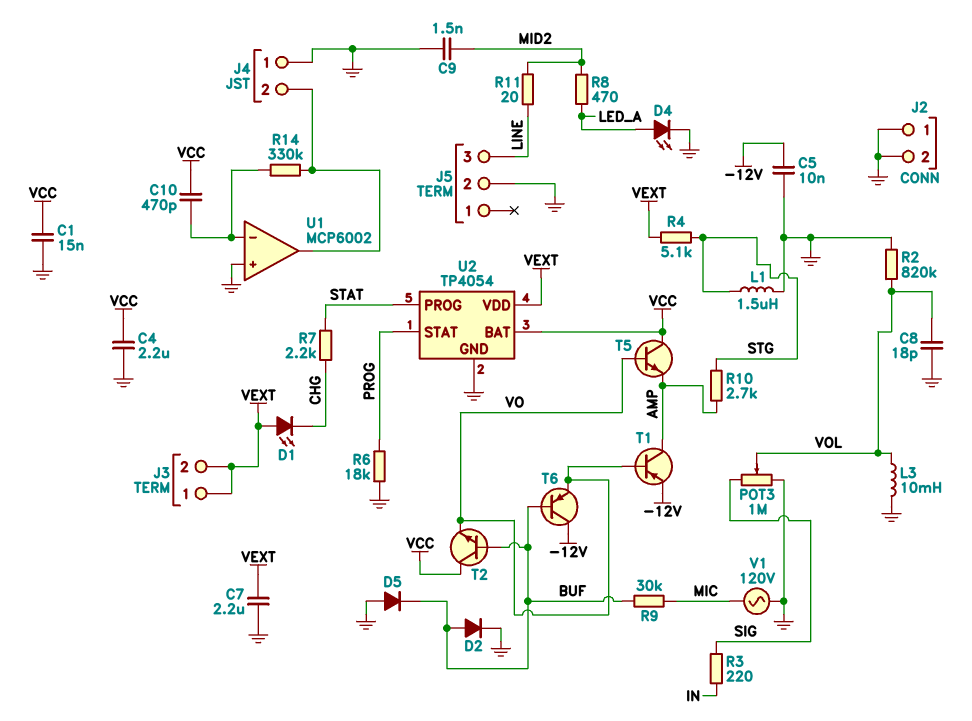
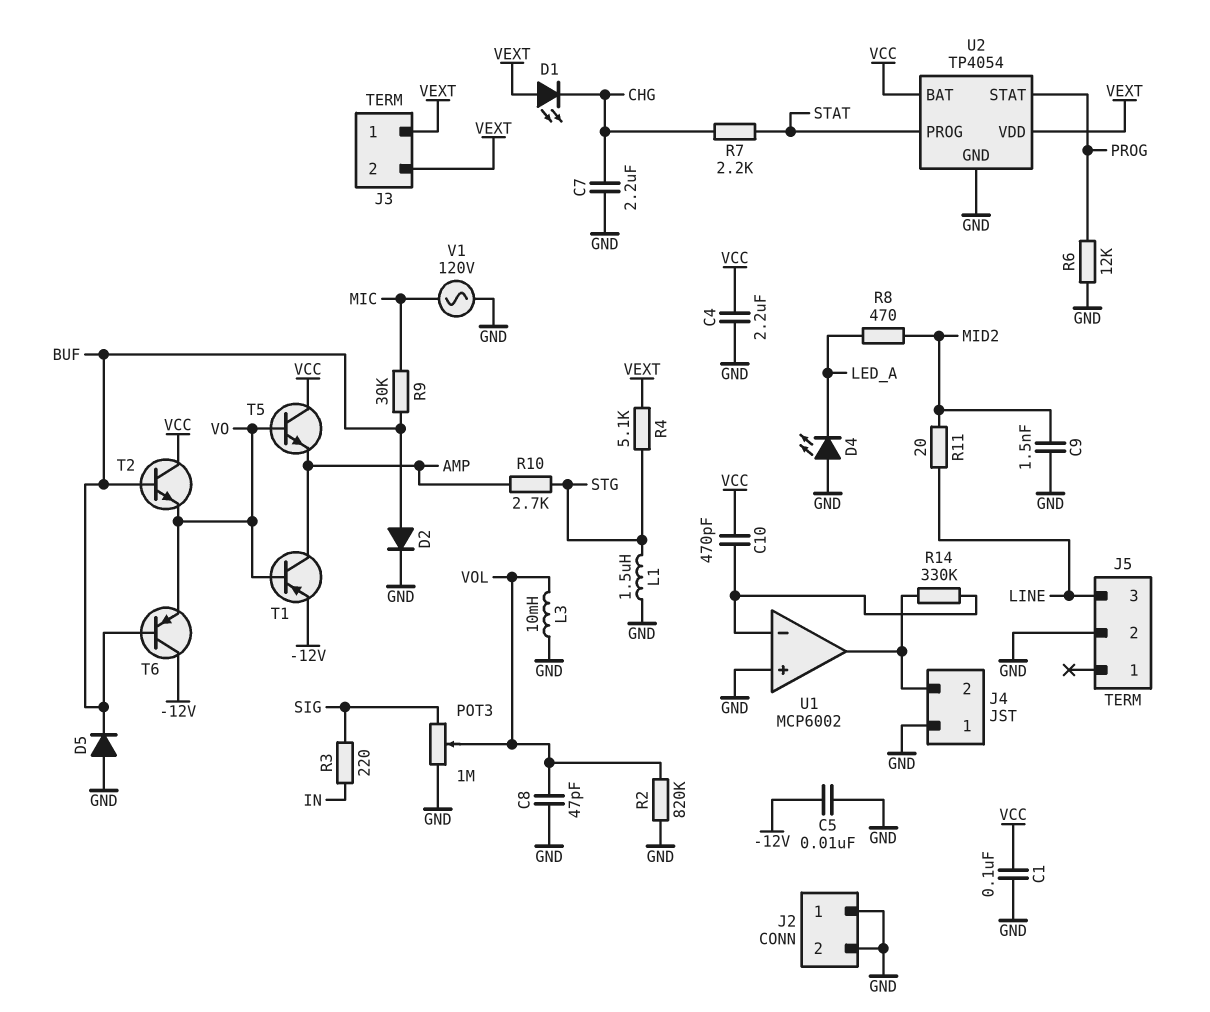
C1: 15nF (GND, VCC) -> 100nF (GND, VCC)
C7: 2.2uF (GND, VEXT) -> 2.2uF (CHG, GND)
C8: 18pF (GND, VOL) -> 47pF (GND, VOL)
D4: LED (A LED_A, K GND) -> LED (A GND, K LED_A)
R6: 18k (GND, PROG) -> 12k (GND, PROG)

